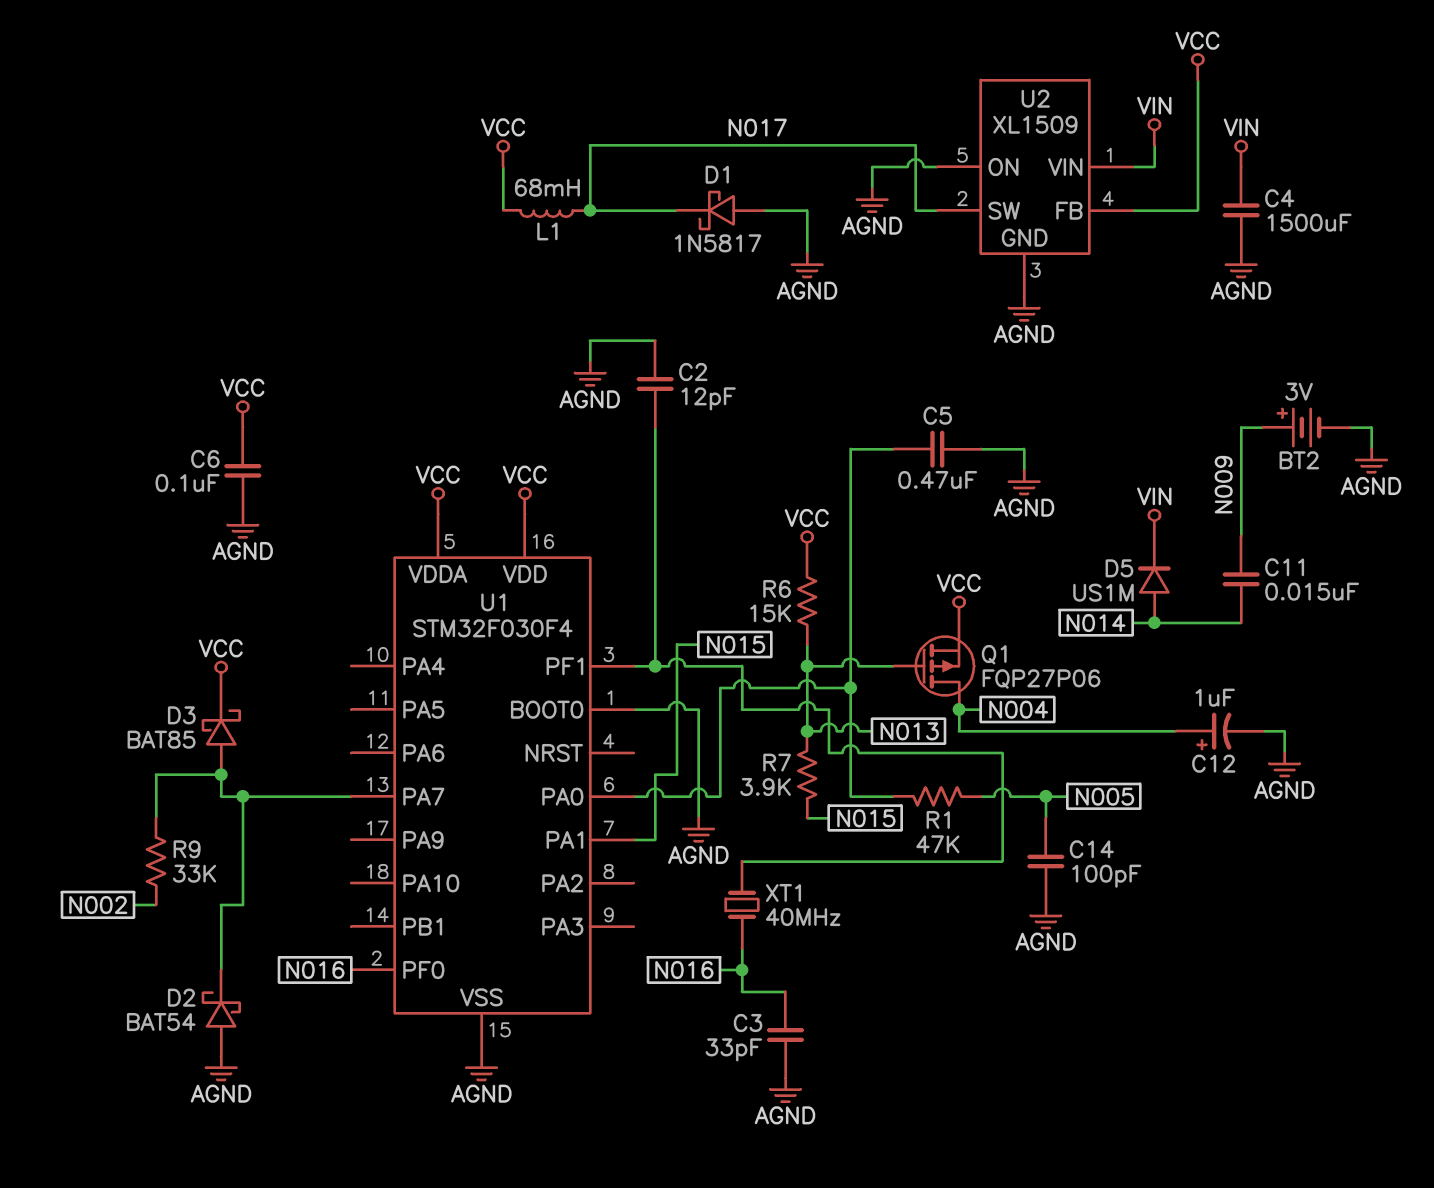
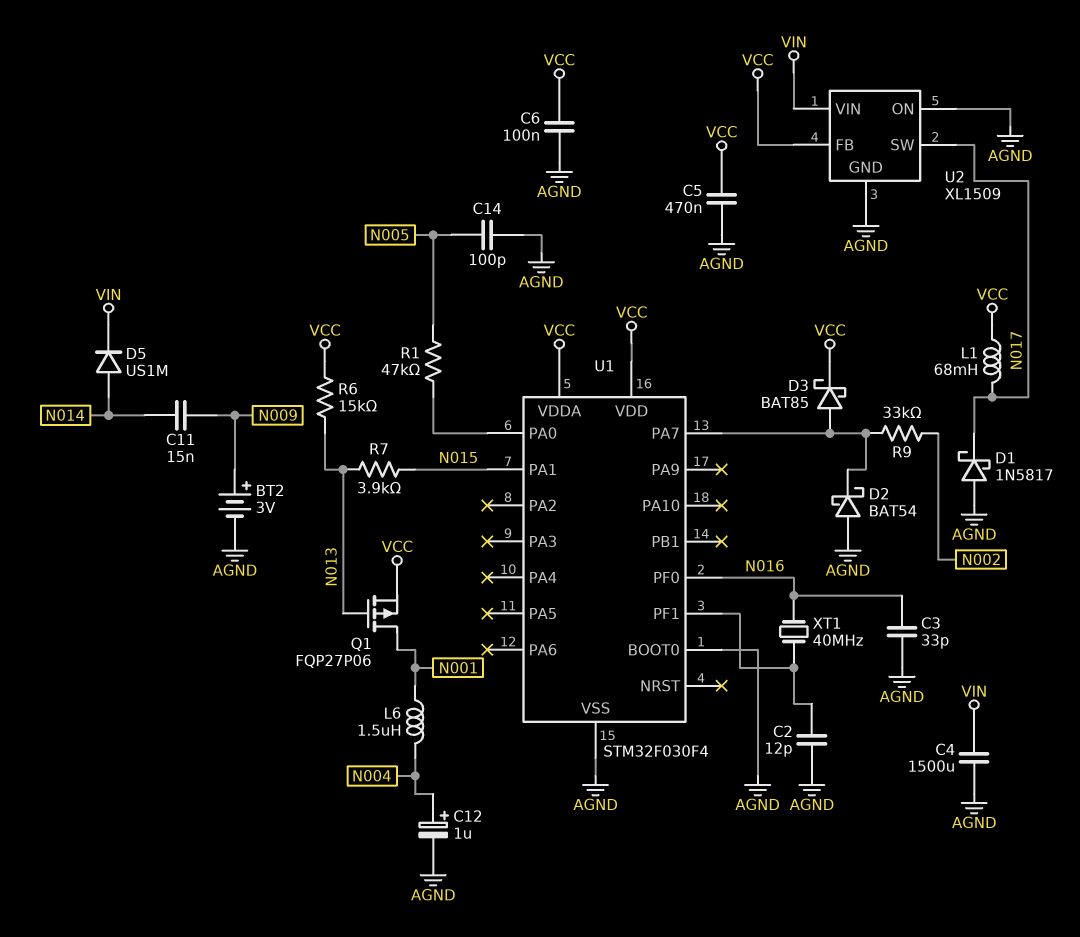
C5: 470nF (AGND, U1/PA0) -> 470nF (AGND, VCC)
L6: none -> 1.5uH (N001, N004)
Q1: PMOS FQP27P06 (G N013, D N004, S VCC) -> PMOS FQP27P06 (G N013, D N001, S VCC)

